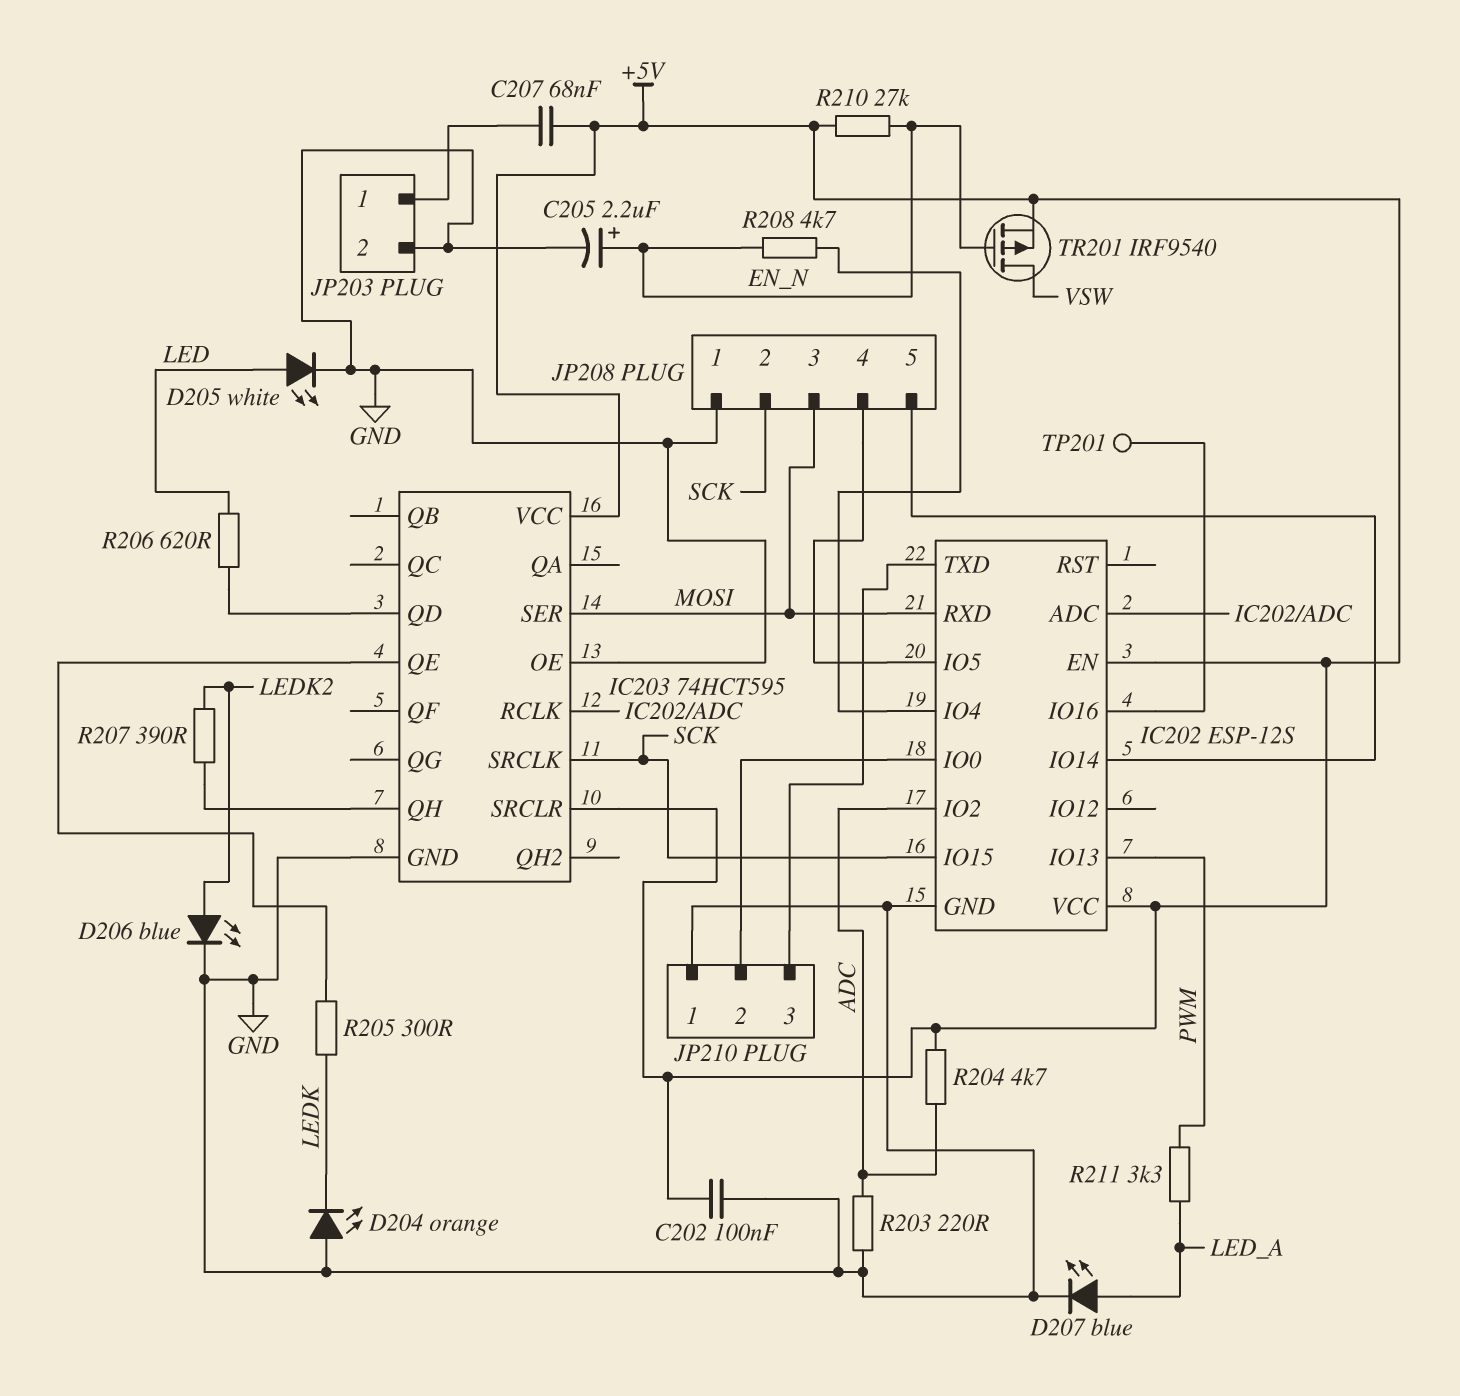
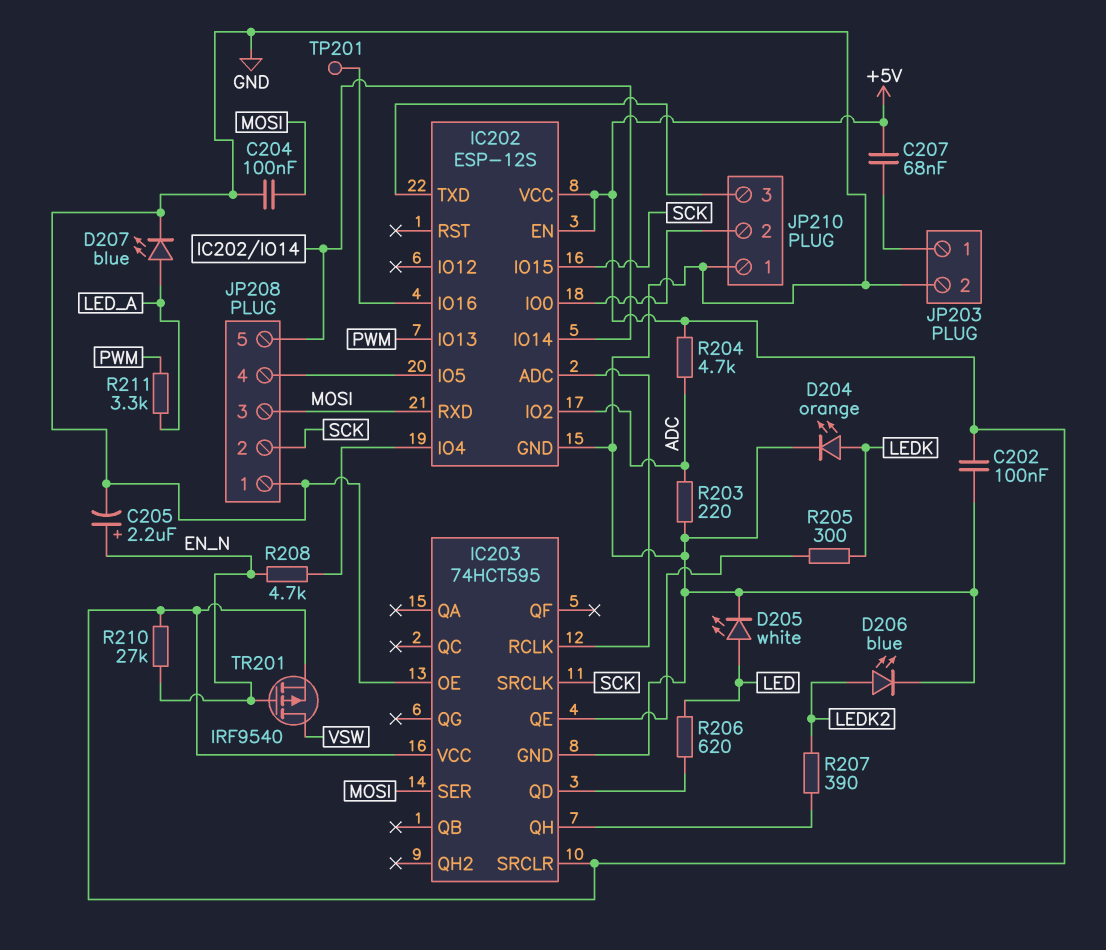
C204: none -> 100nF (GND, MOSI)
D204: LED orange (A GND, K LEDK) -> LED orange (A LEDK, K GND)

